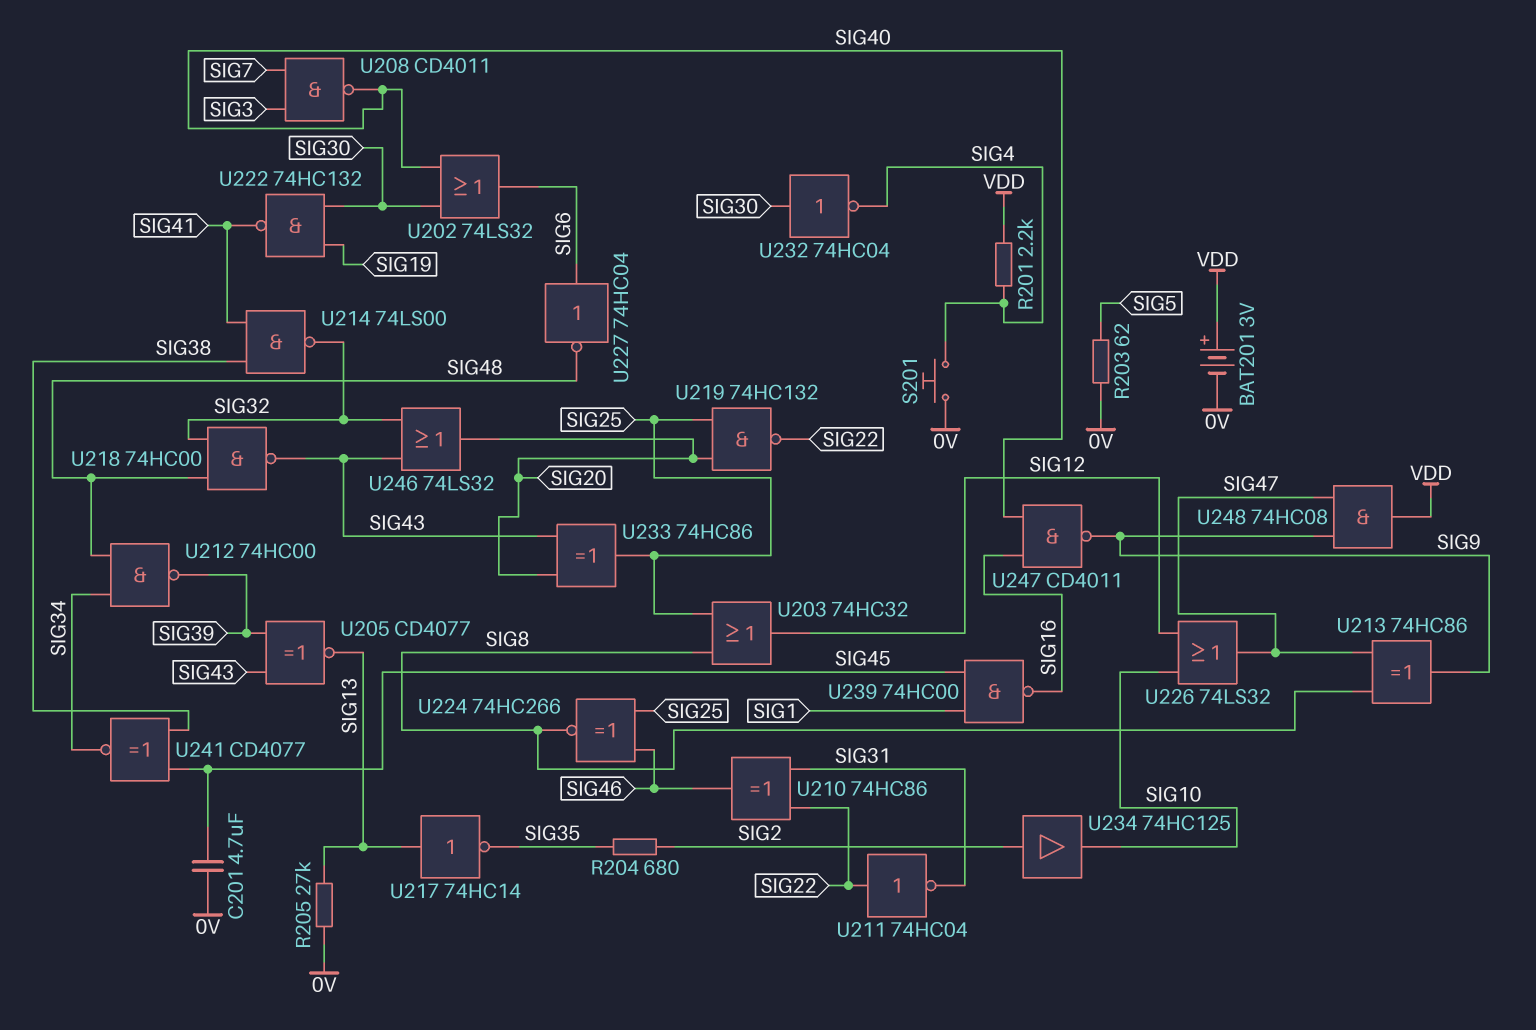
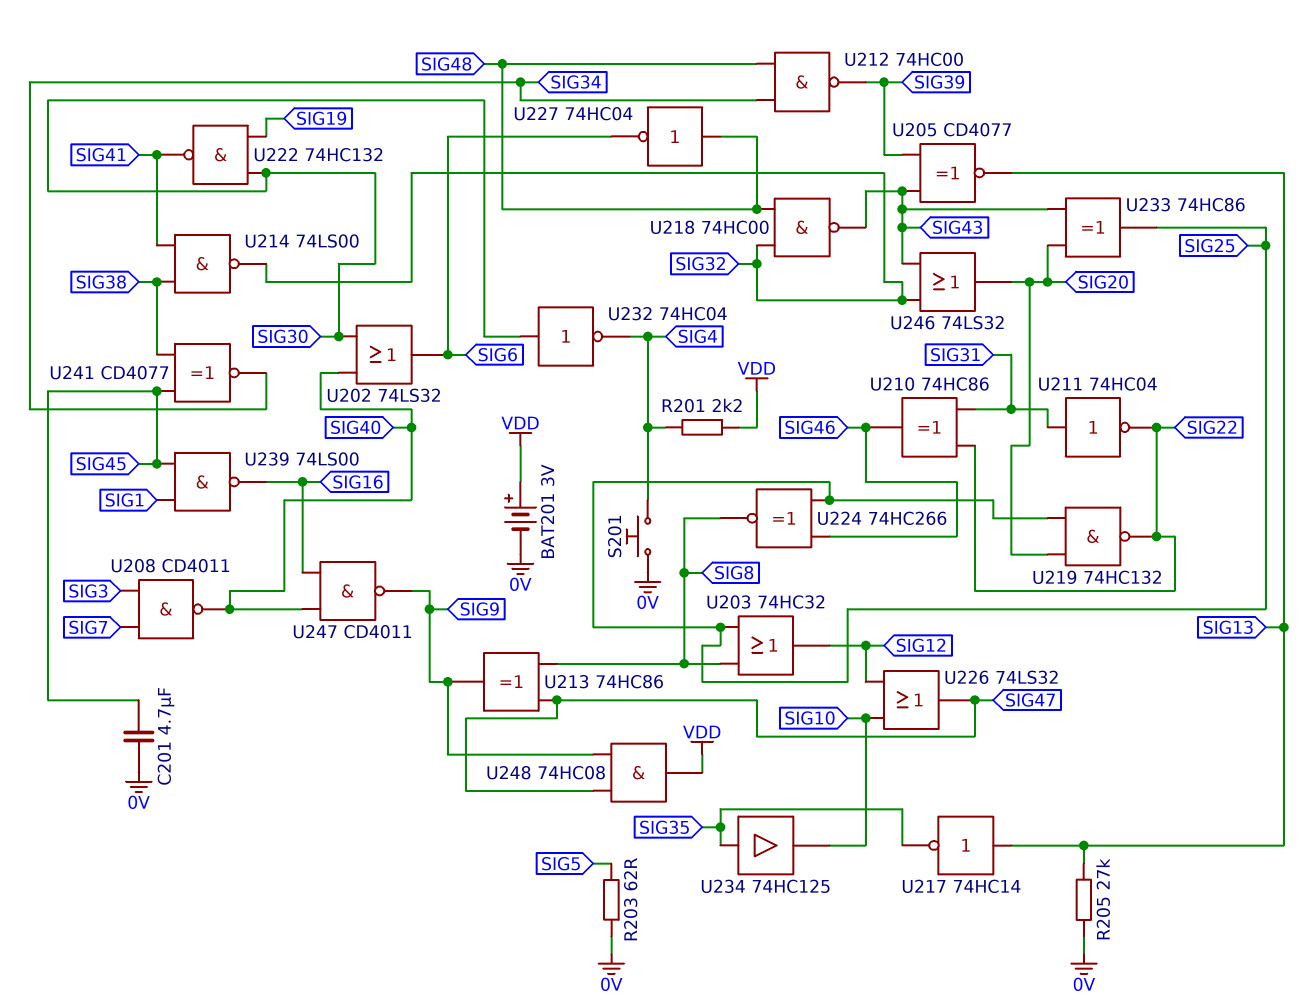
R204: 680 (SIG2, SIG35) -> none
U211: NOT 74HC04 (in SIG22, out SIG31) -> NOT 74HC04 (in SIG31, out SIG22)
U227: NOT 74HC04 (in SIG6, out SIG48) -> NOT 74HC04 (in SIG48, out SIG6)
U234: buffer 74HC125 (in SIG2, out SIG10) -> buffer 74HC125 (in SIG35, out SIG10)
U239: NAND 74HC00 (in SIG1, in SIG45, out SIG16) -> NAND 74LS00 (in SIG1, in SIG45, out SIG16)

